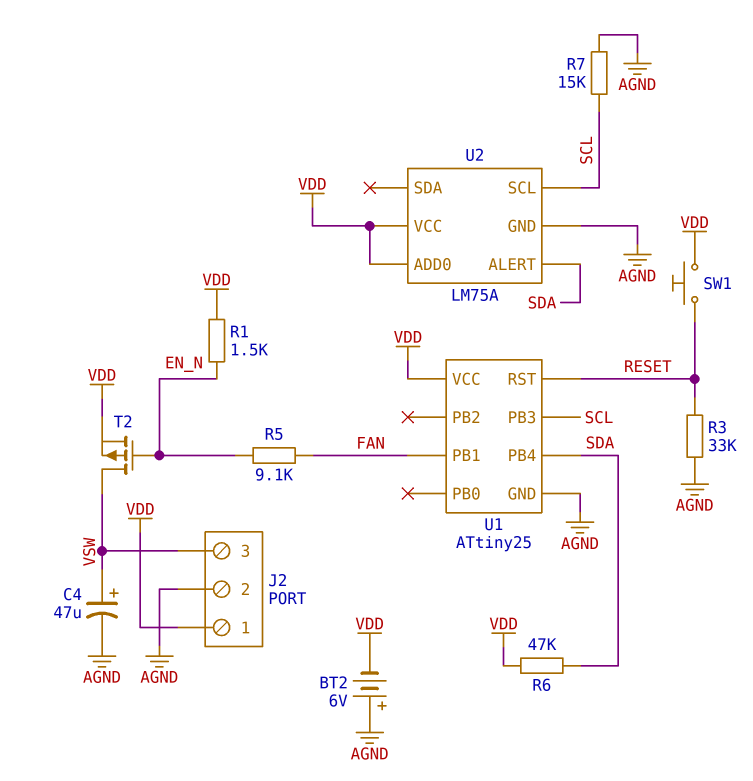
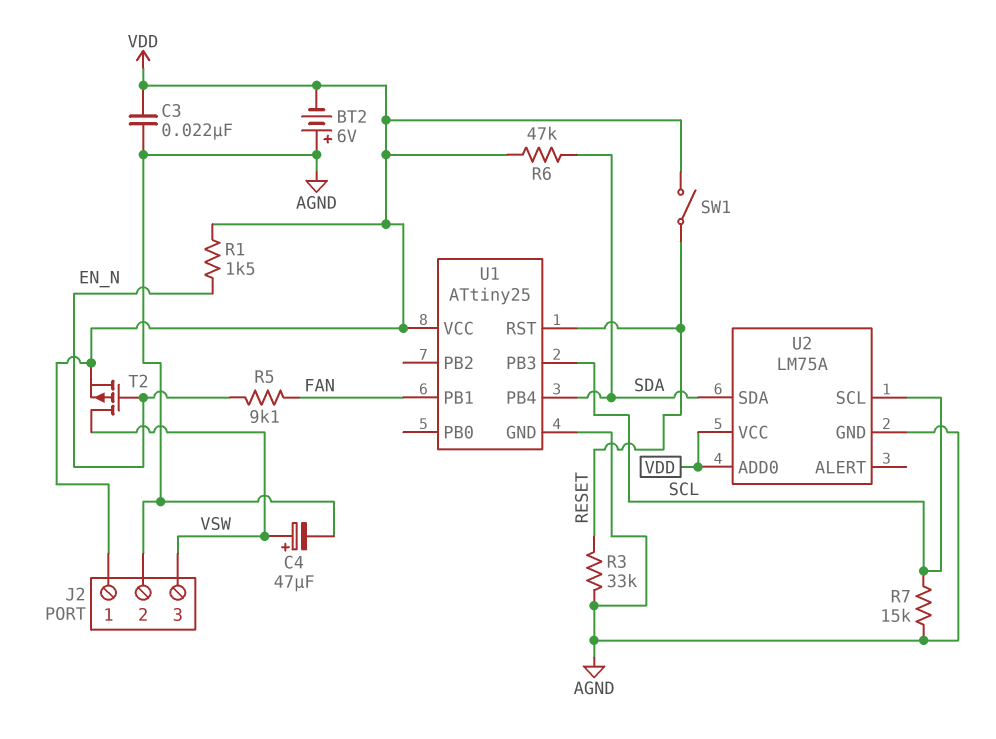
C3: none -> 22nF (AGND, VDD)
SW1: button (RESET, VDD) -> switch (RESET, VDD)
U2 pin ALERT: SDA -> none
U2 pin SDA: none -> SDA

